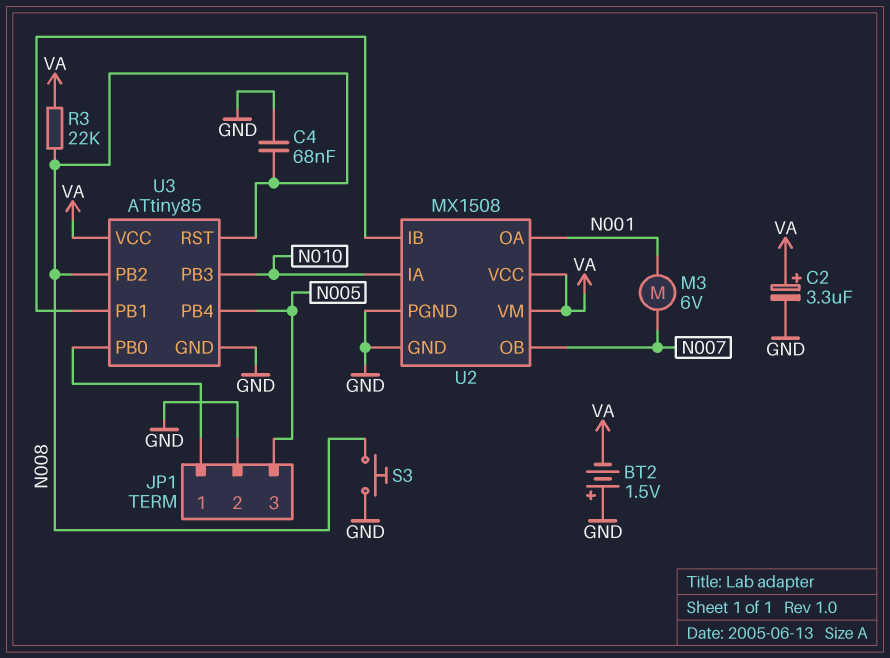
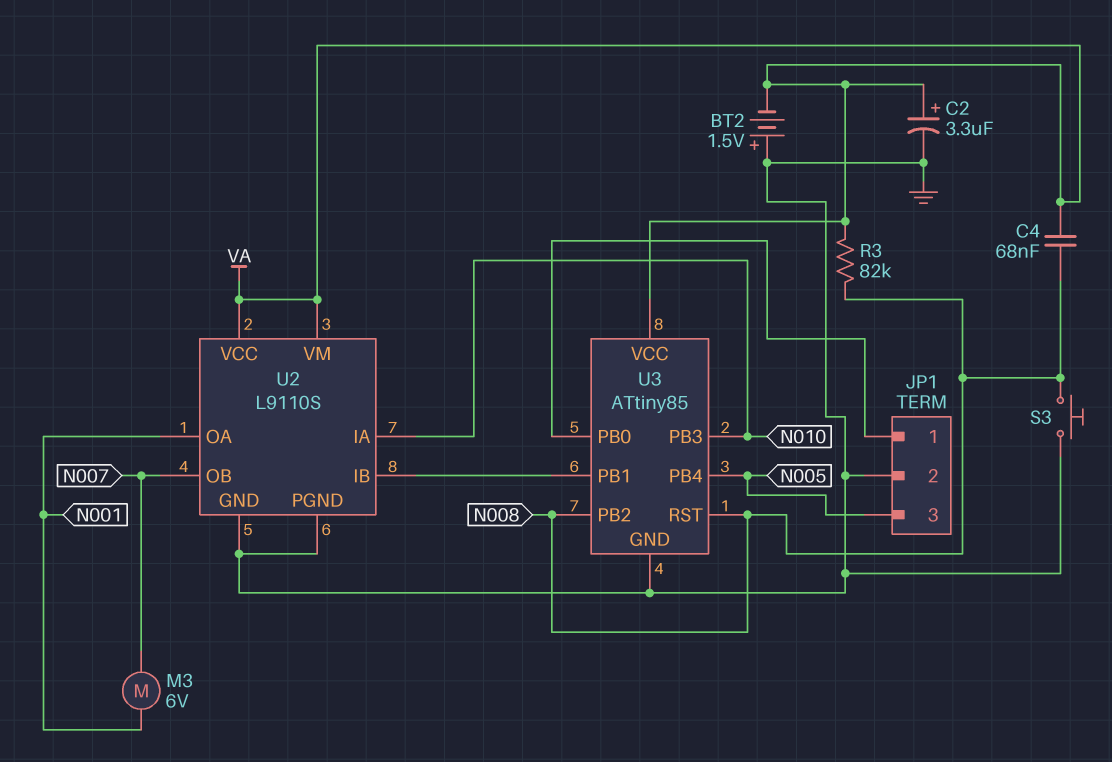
C4: 68nF (GND, N008) -> 68nF (N008, VA)
R3: 22k (N008, VA) -> 82k (N008, VA)
U2: MX1508 -> L9110S

